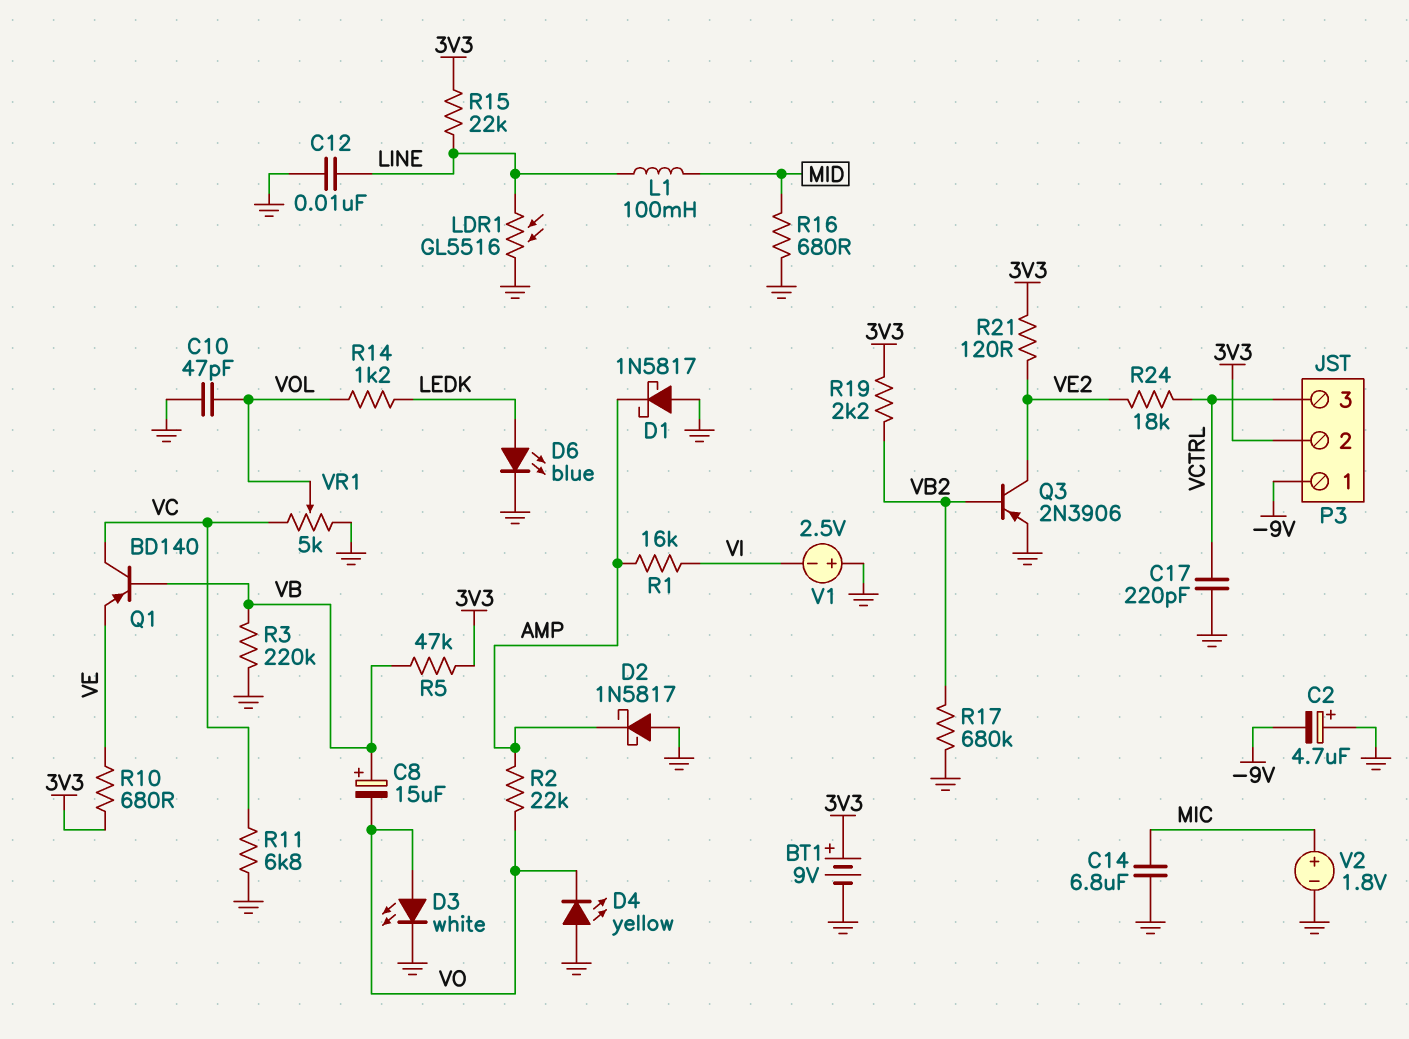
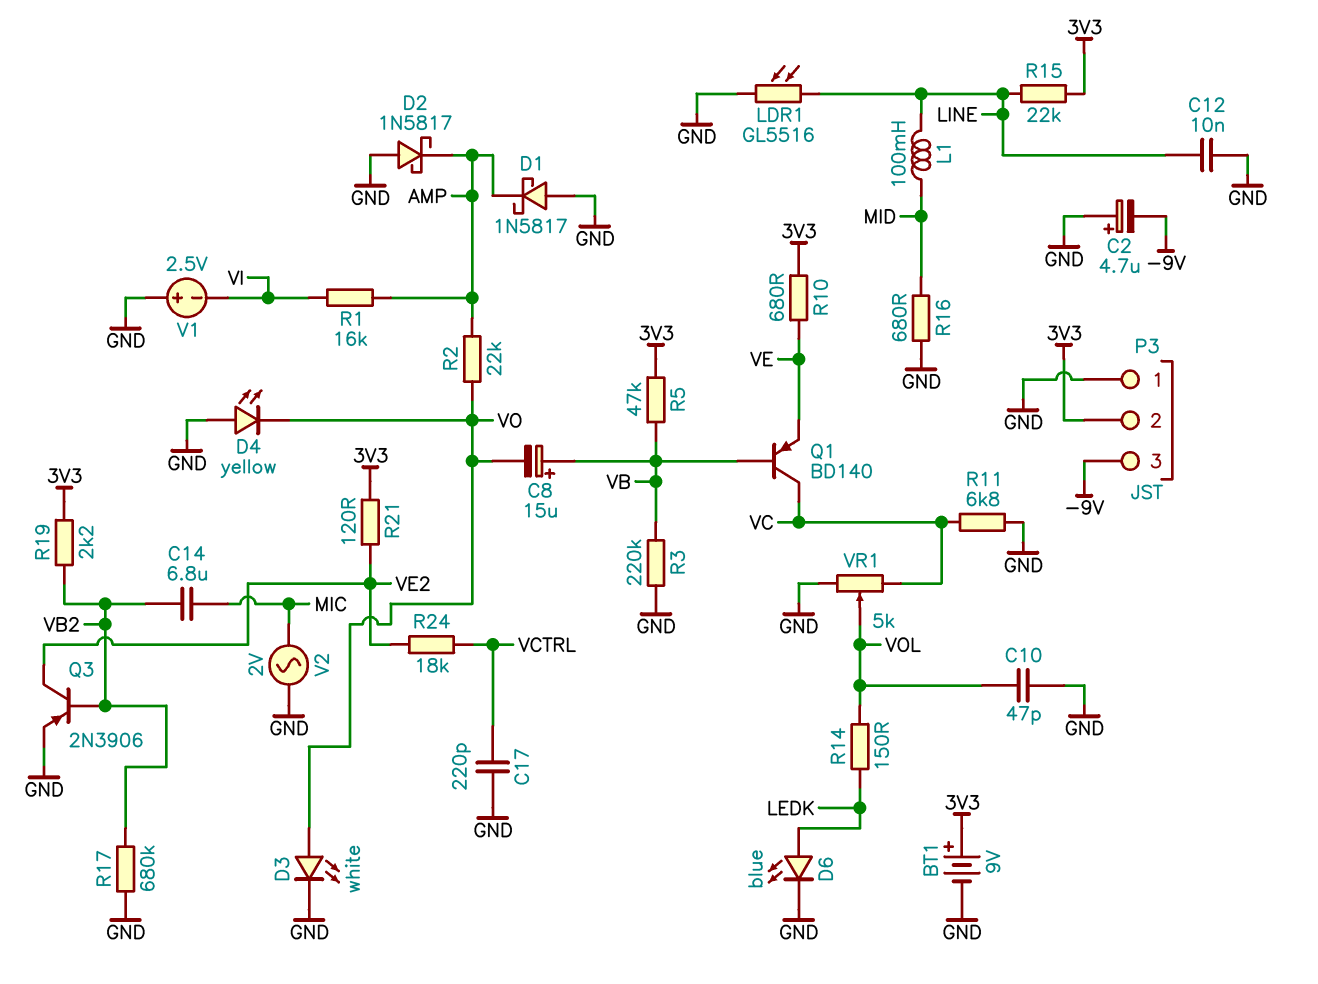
C14: 6.8uF (GND, MIC) -> 6.8uF (MIC, VB2)
P3 pin 1: -9V -> GND
P3 pin 3: VCTRL -> -9V
R14: 1.2k (LEDK, VOL) -> 150 (LEDK, VOL)
V2: 1.8V (plus MIC, minus GND) -> AC 2V (GND, MIC)

